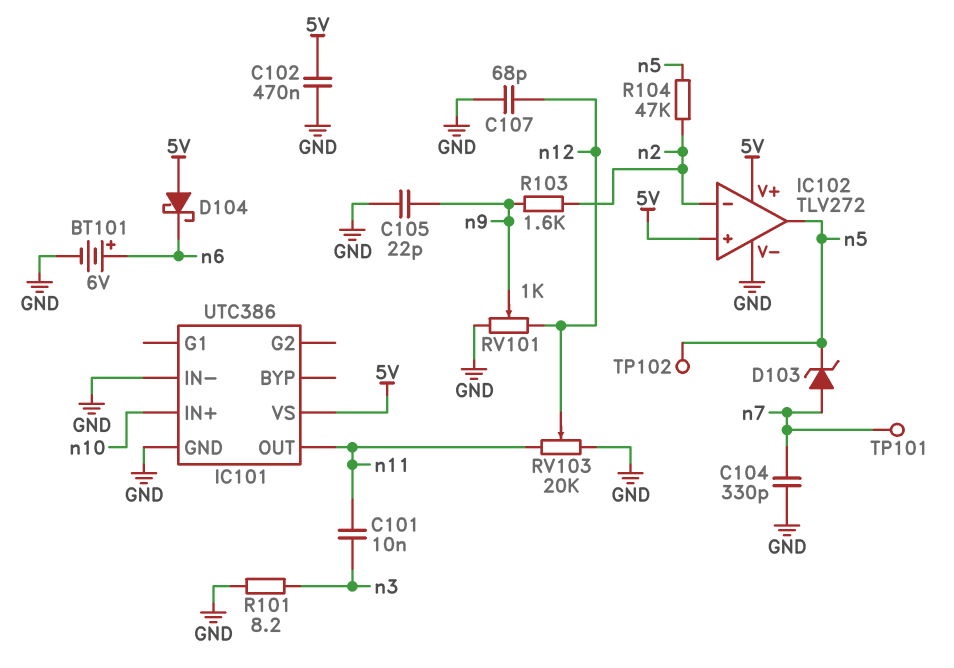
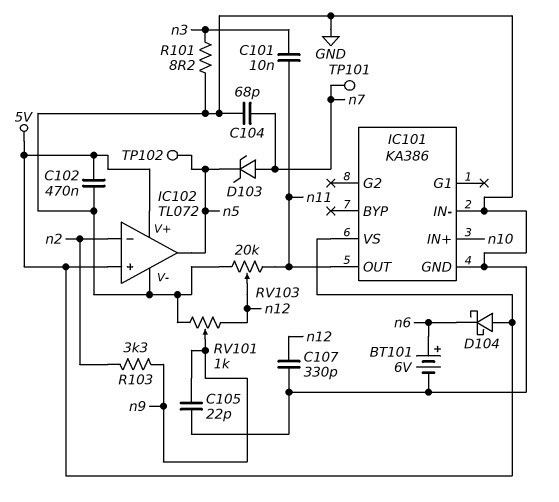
C104: 330pF (GND, n7) -> 68pF (GND, n7)
C107: 68pF (GND, n12) -> 330pF (GND, n12)
IC101: UTC386 -> KA386
IC102: TLV272 -> TL072
R103: 1.6k (n2, n9) -> 3.3k (n2, n9)
R104: 47k (n2, n5) -> none

